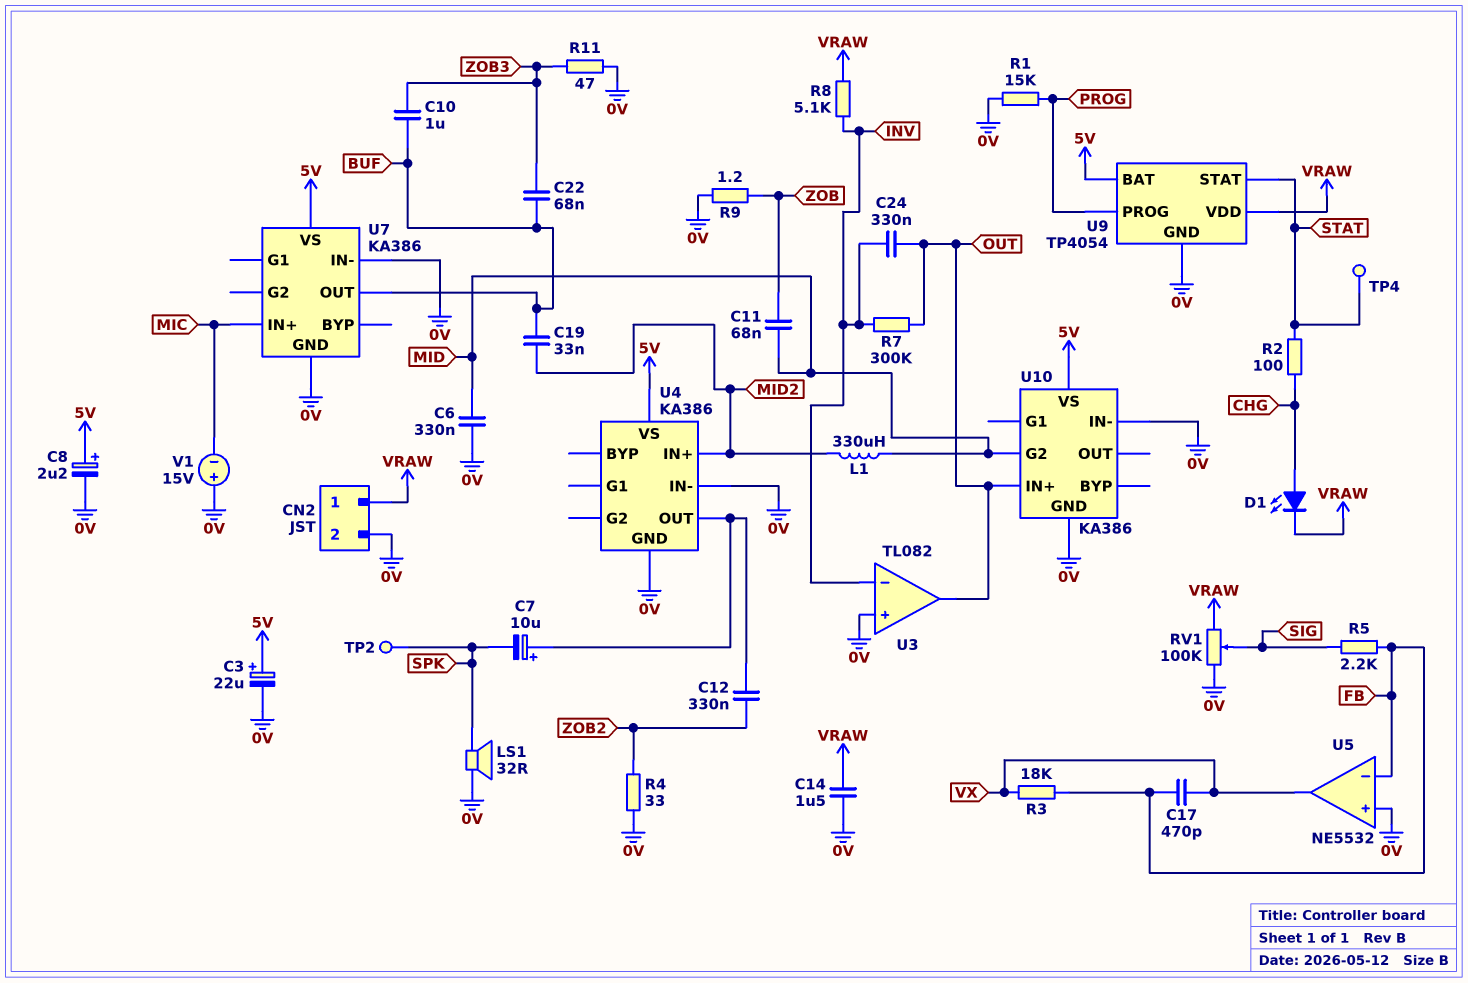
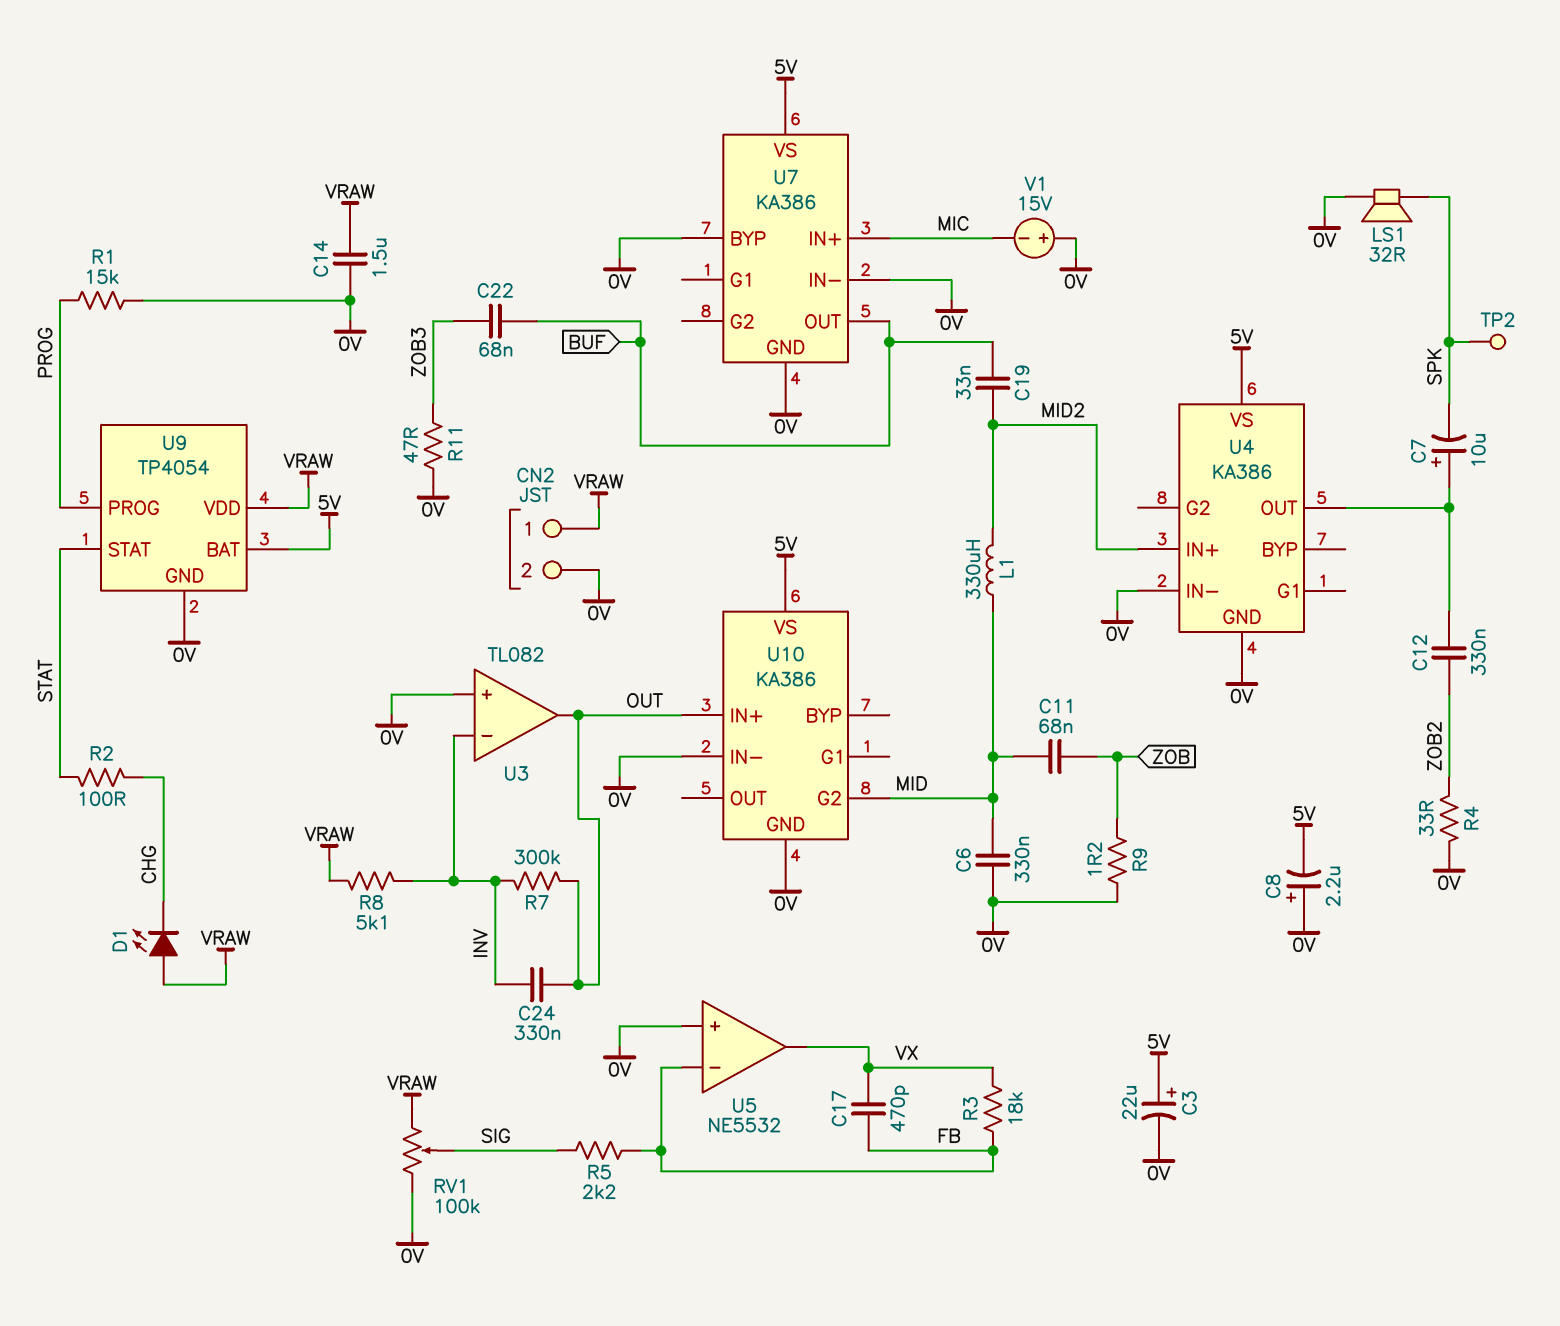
C8: 2.2uF (plus 5V, minus 0V) -> 2.2uF (plus 0V, minus 5V)
C10: 1uF (BUF, ZOB3) -> none
D1: LED (A CHG, K VRAW) -> LED (A VRAW, K CHG)
TP4: test point (STAT) -> none
U7 pin BYP: none -> 0V

